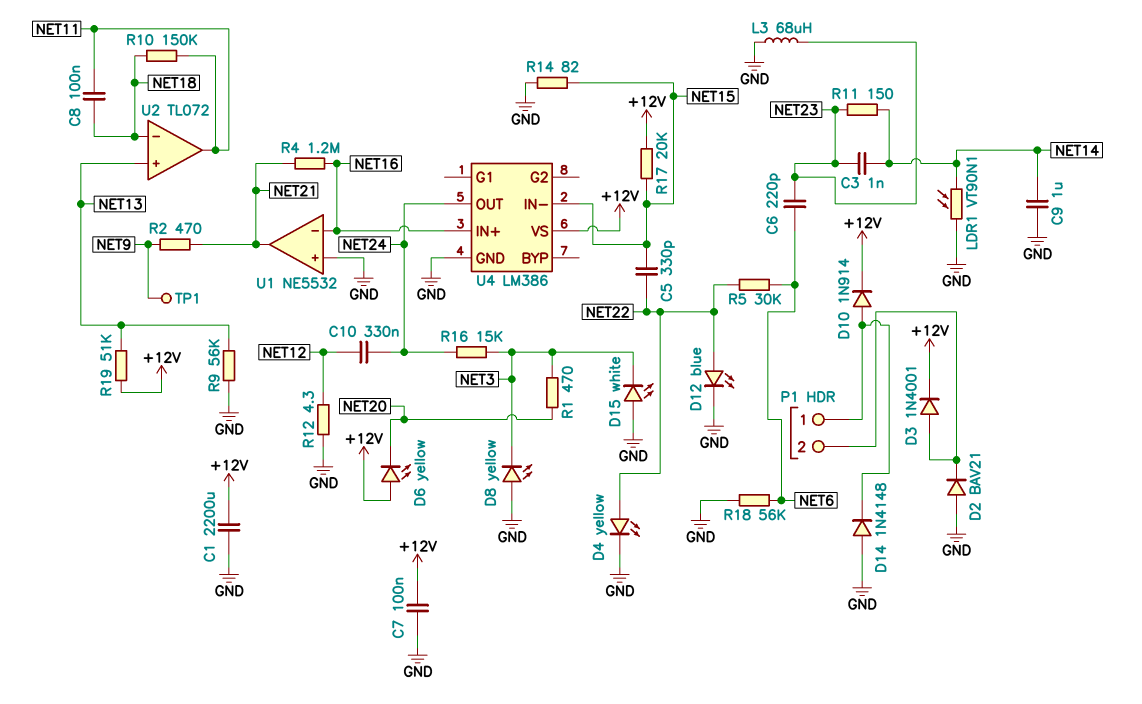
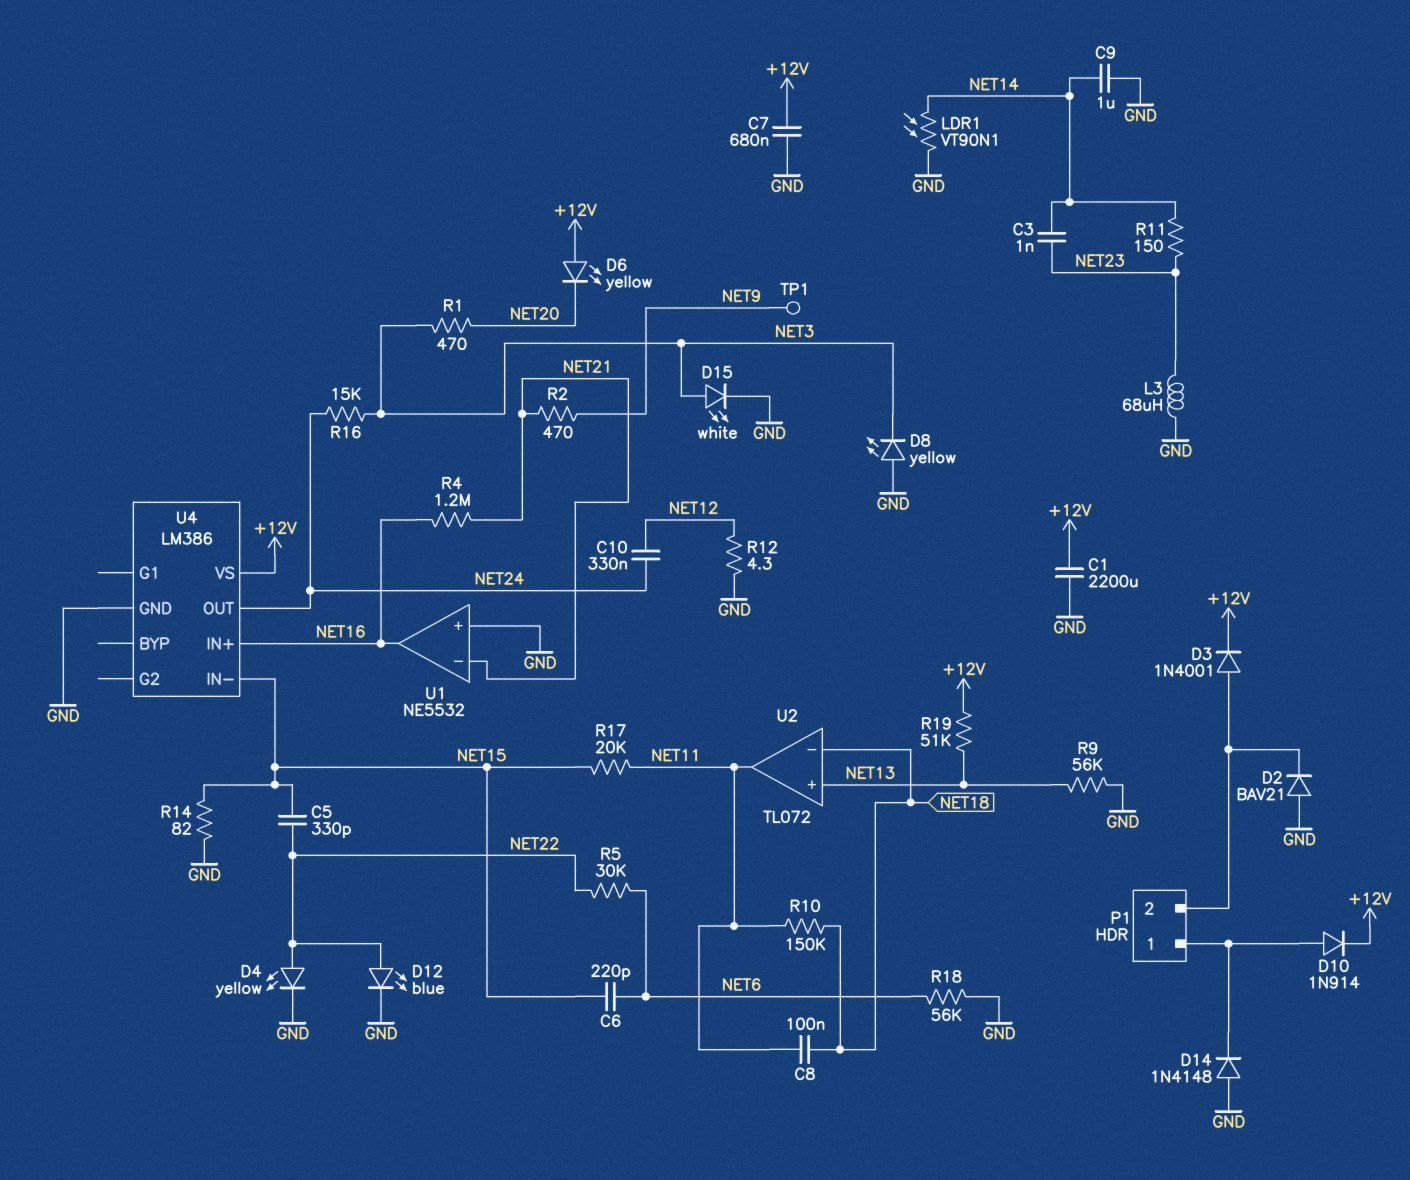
C6: 220pF (NET6, NET23) -> 220pF (NET6, NET15)
C7: 100nF (+12V, GND) -> 680nF (+12V, GND)
D15: LED white (A GND, K NET3) -> LED white (A NET3, K GND)
R17: 20k (+12V, NET15) -> 20k (NET11, NET15)
U1 pin in-: NET16 -> NET21
U1 pin out: NET21 -> NET16

